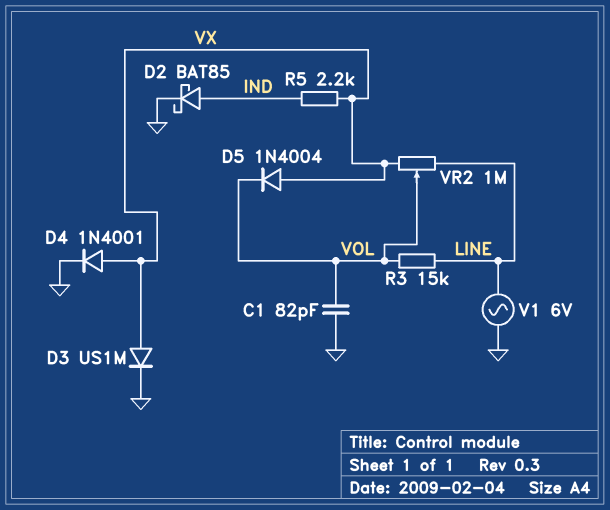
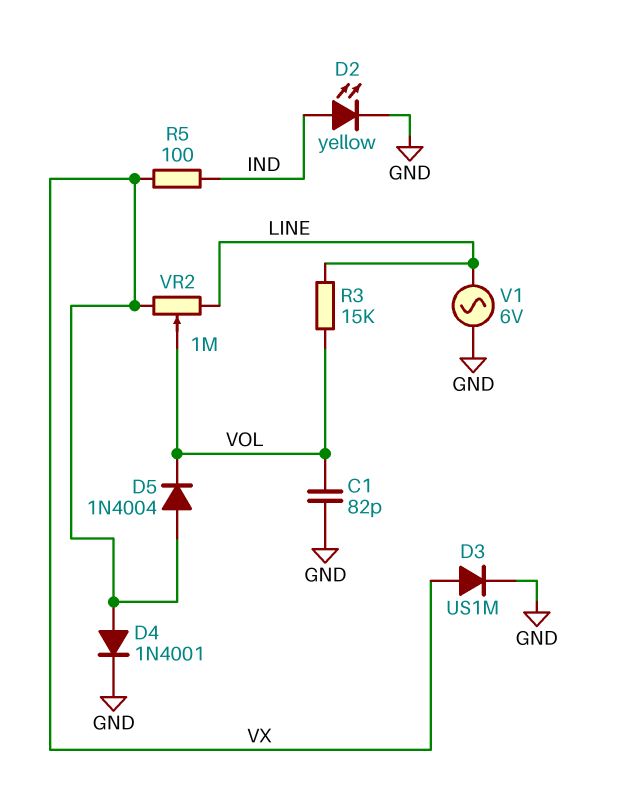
D2: schottky BAT85 (A IND, K GND) -> LED yellow (A IND, K GND)
R5: 2.2k (IND, VX) -> 100 (IND, VX)

